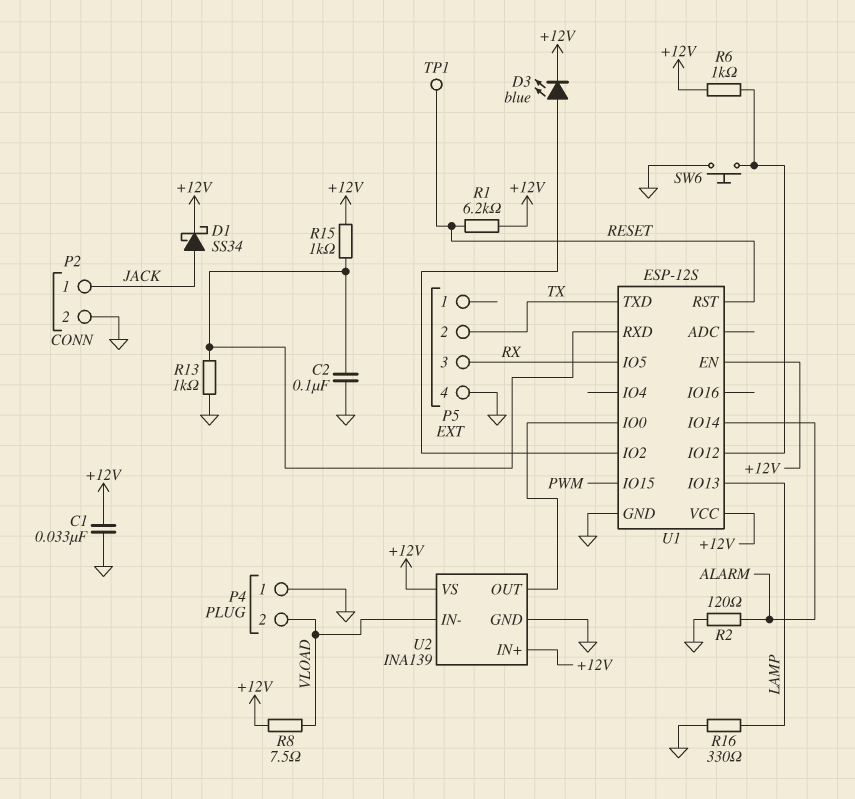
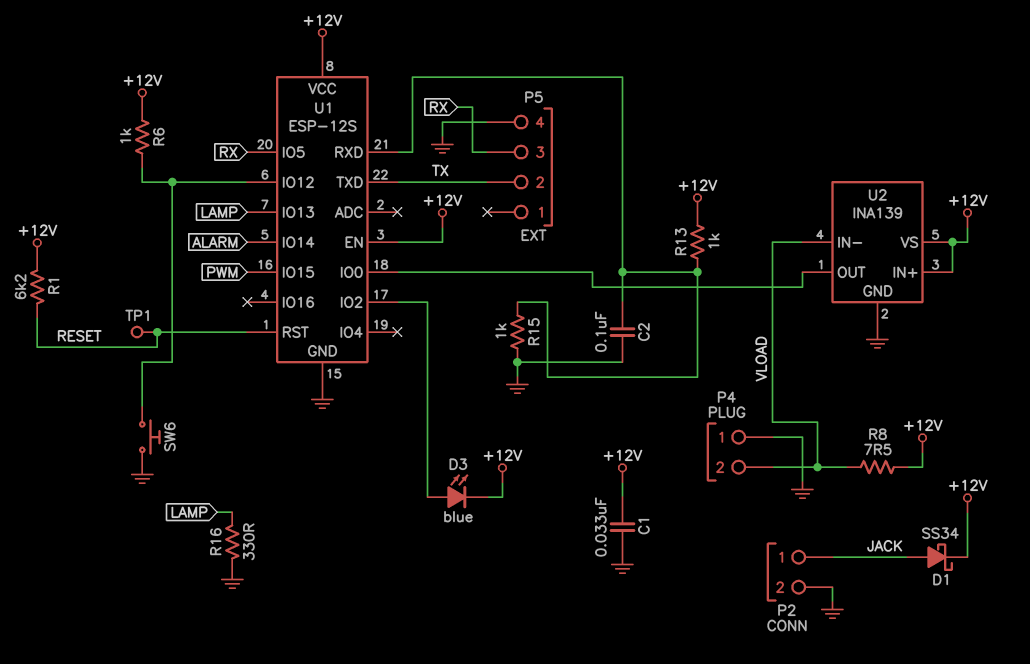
R2: 120 (ALARM, GND) -> none
R13: 1k (GND, U1/RXD) -> 1k (+12V, U1/RXD)
R15: 1k (+12V, U1/RXD) -> 1k (GND, U1/RXD)

